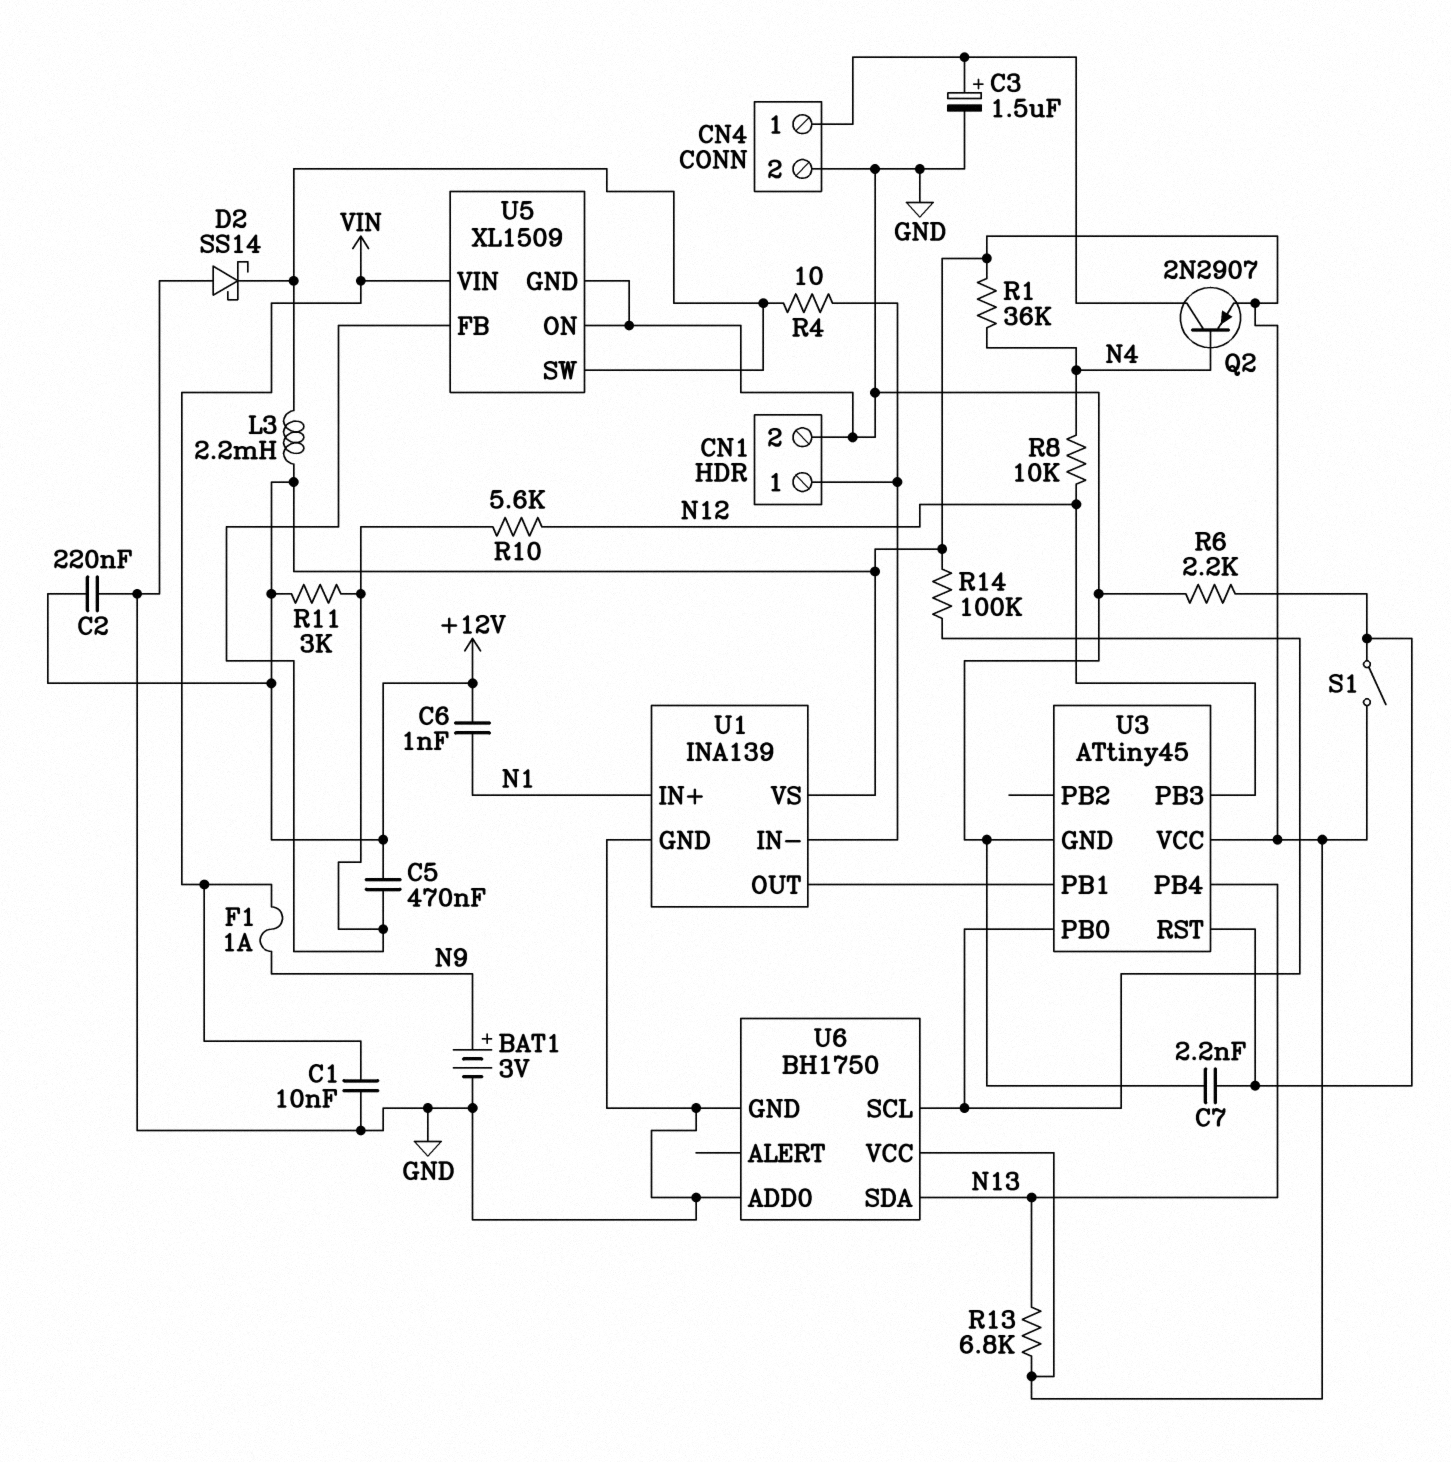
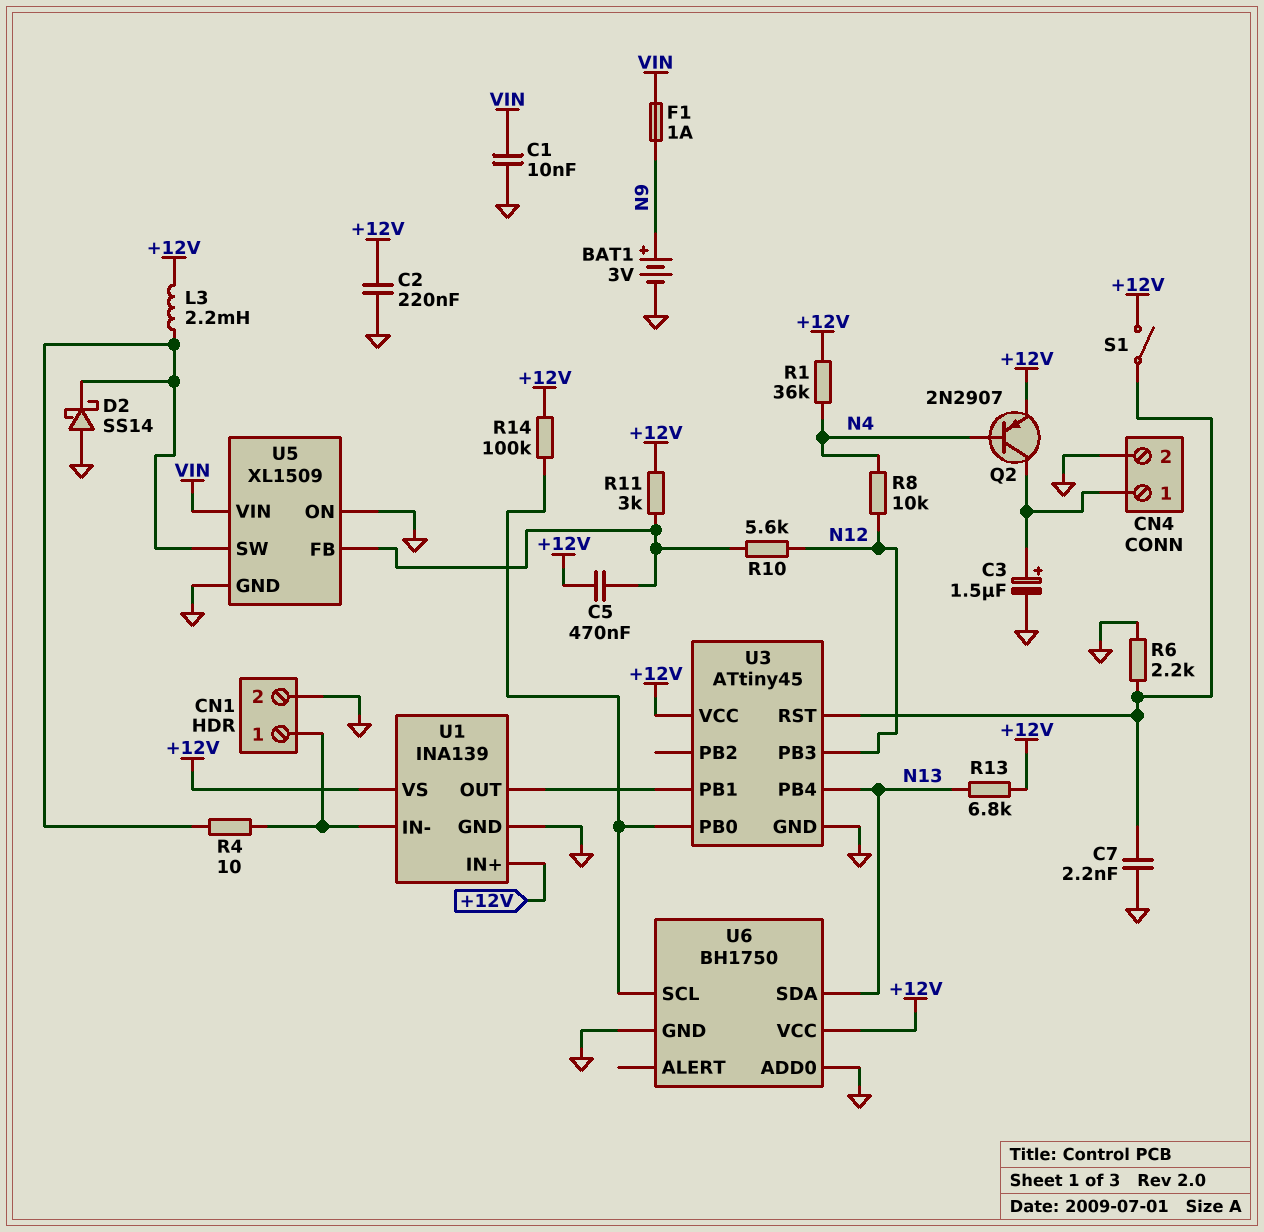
C6: 1nF (+12V, N1) -> none
U1 pin IN+: N1 -> +12V

